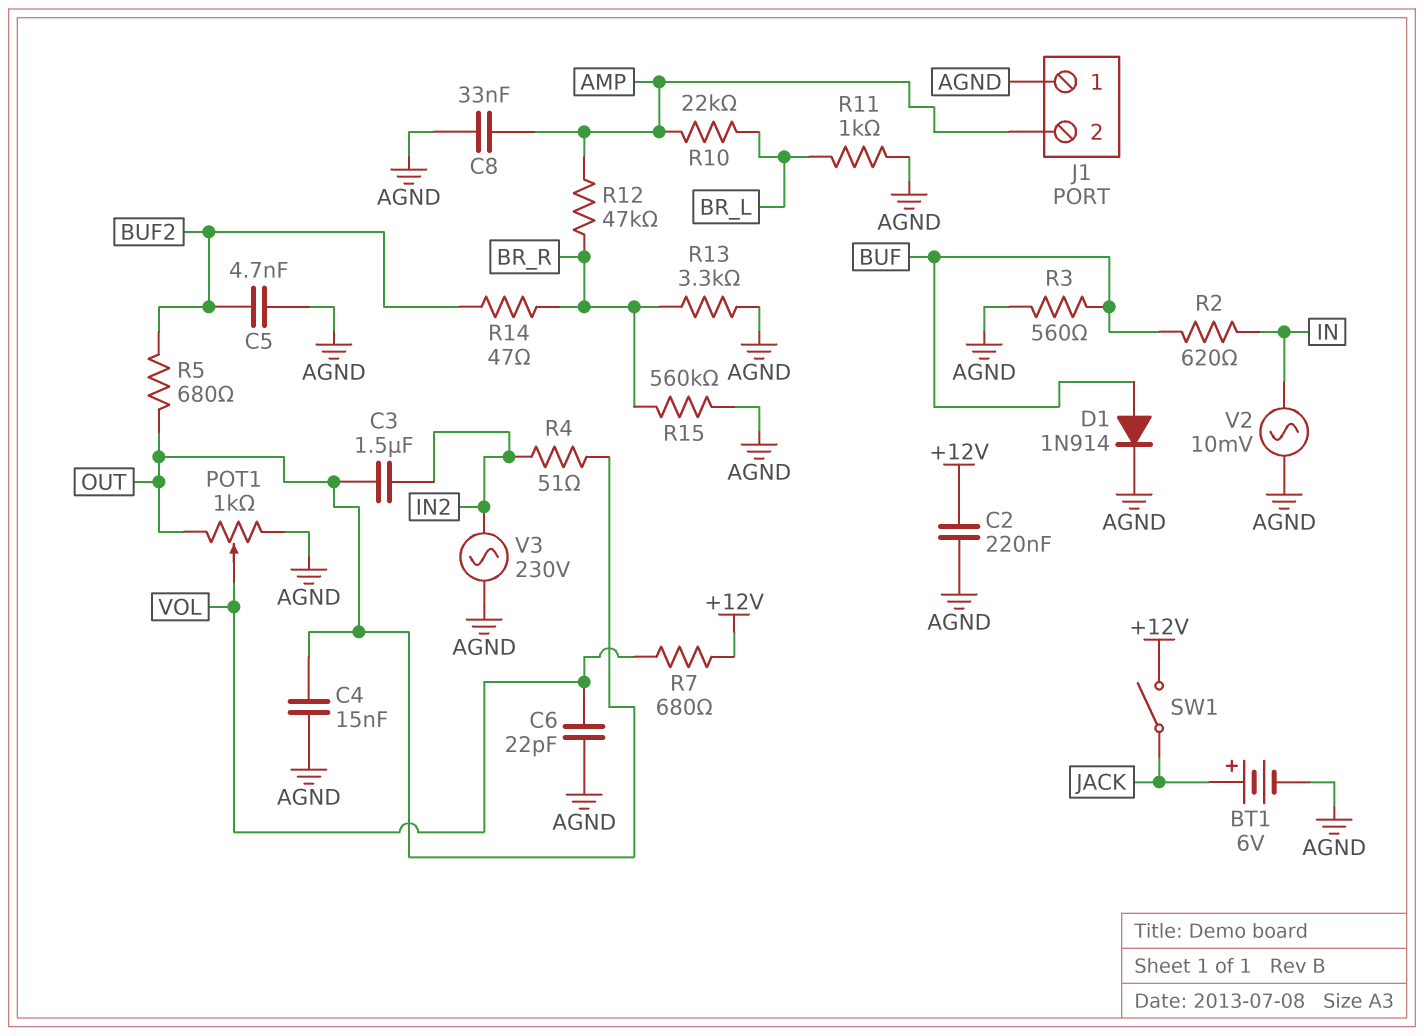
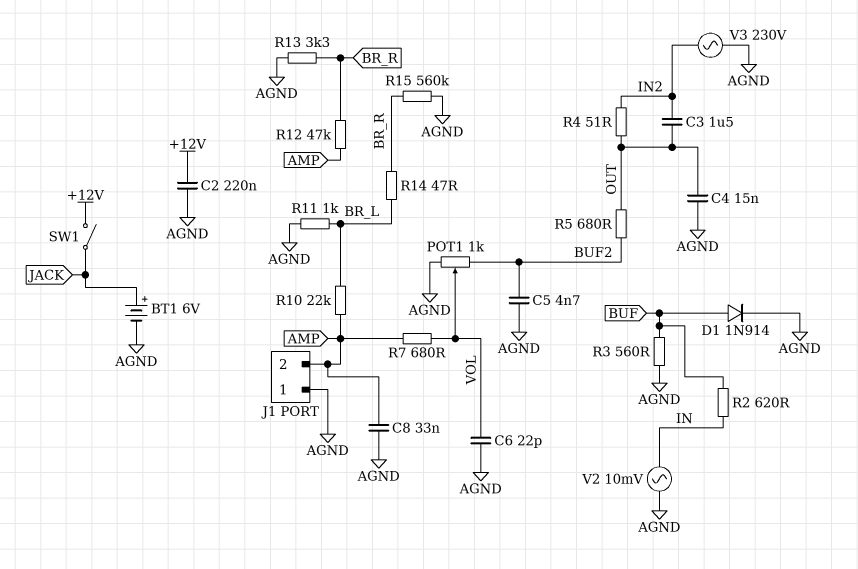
POT1: 1k (AGND, OUT, wiper VOL) -> 1k (AGND, BUF2, wiper VOL)
R7: 680 (+12V, VOL) -> 680 (AMP, VOL)
R14: 47 (BR_R, BUF2) -> 47 (BR_L, BR_R)

